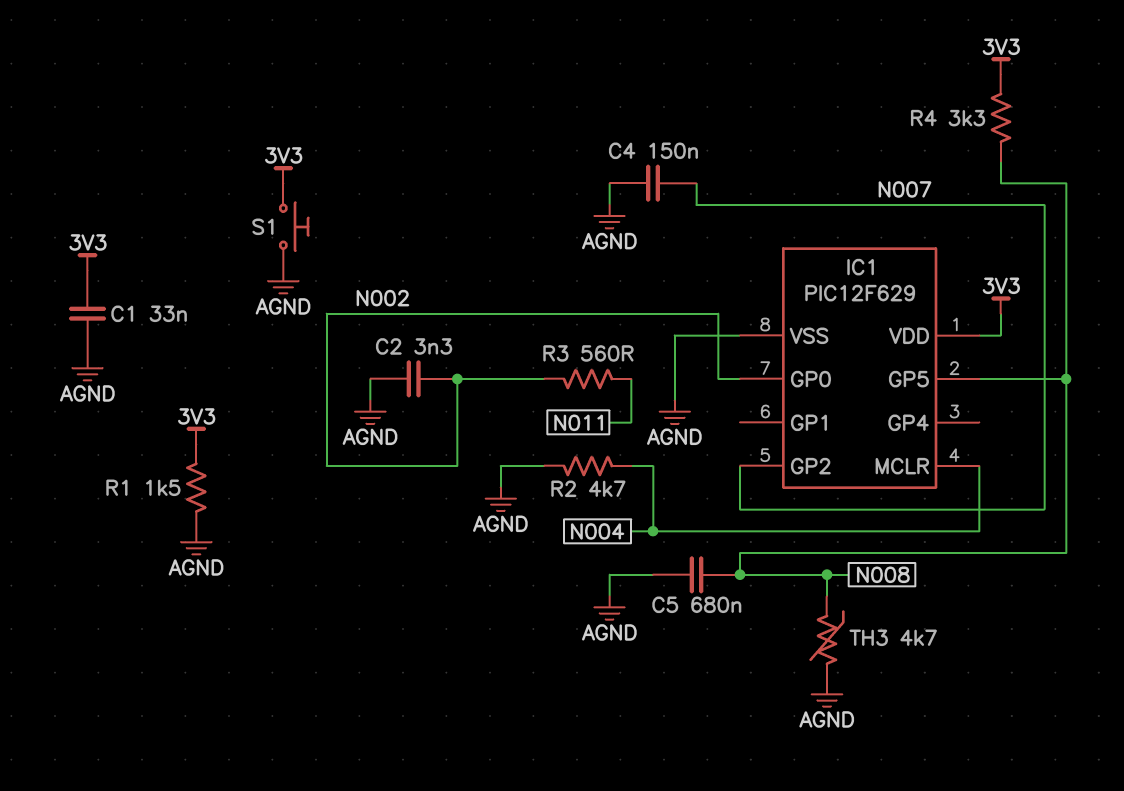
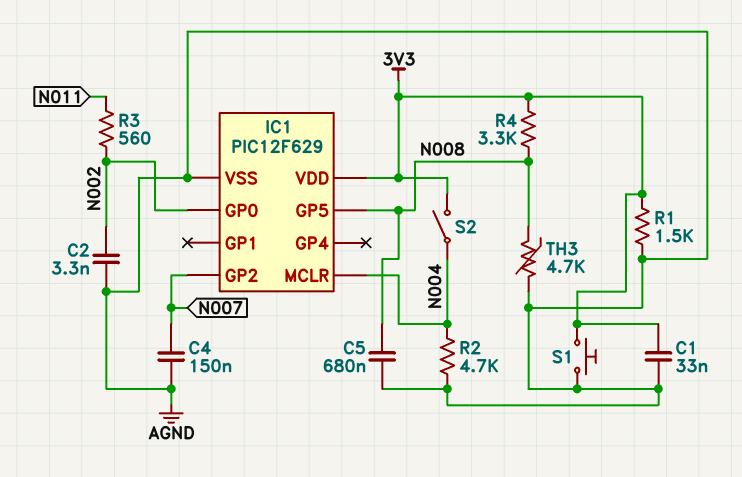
S2: none -> switch (3V3, N004)

